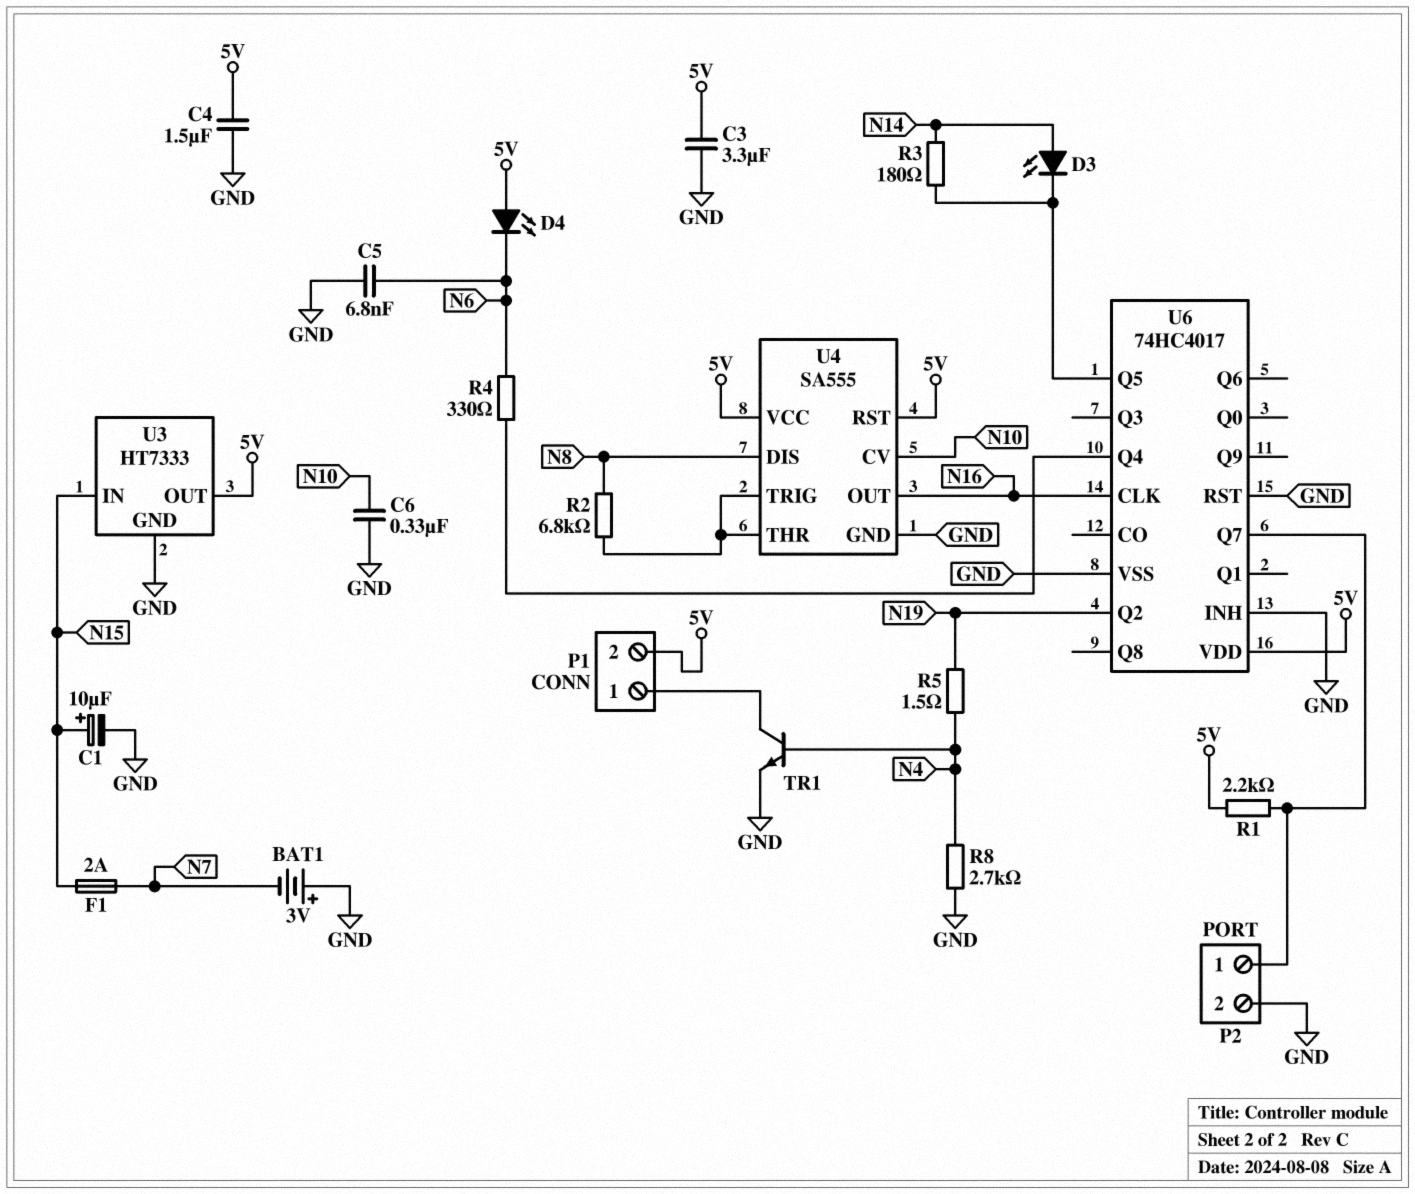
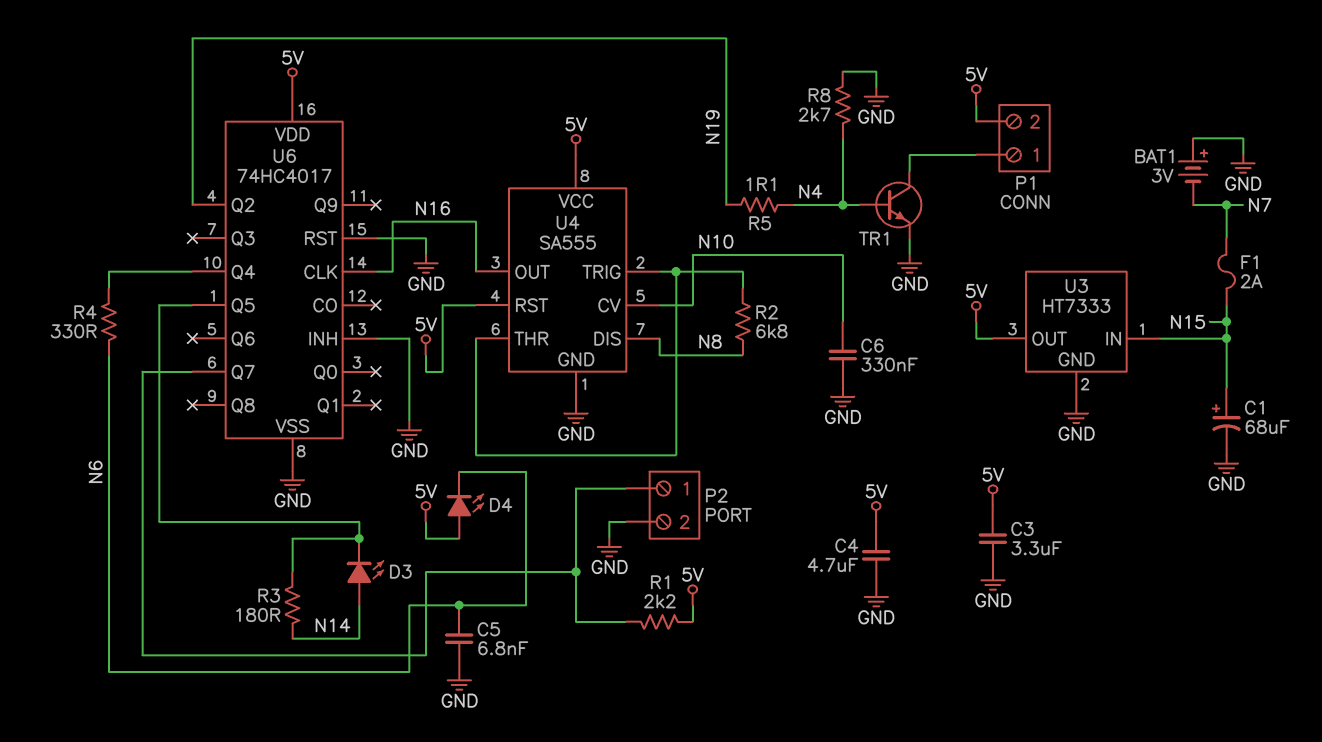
C1: 10uF (plus N15, minus GND) -> 68uF (plus N15, minus GND)
C4: 1.5uF (5V, GND) -> 4.7uF (5V, GND)
R5: 1.5 (N4, N19) -> 1.1 (N4, N19)

